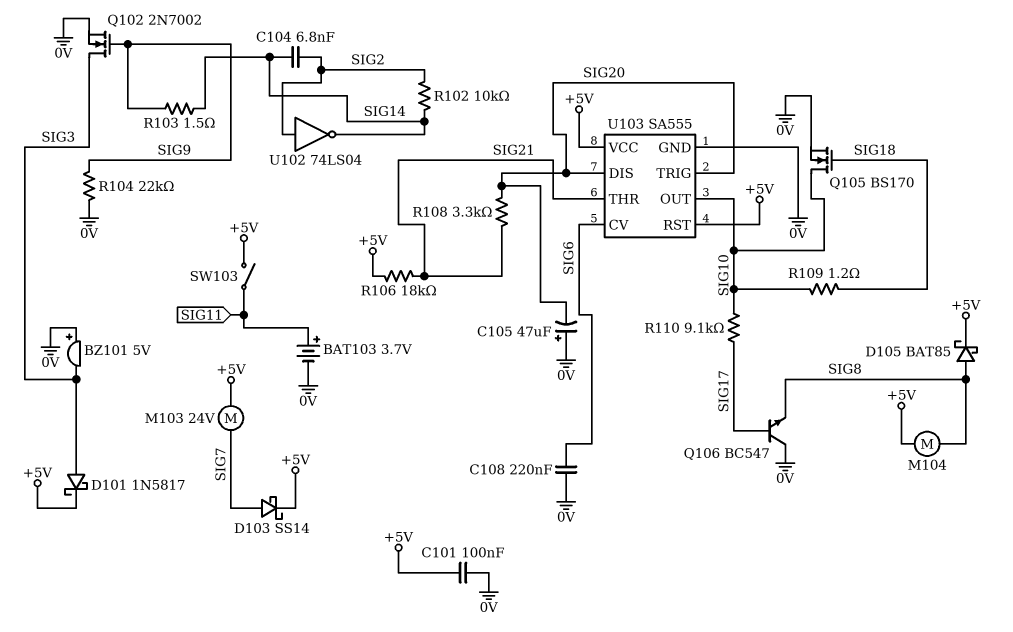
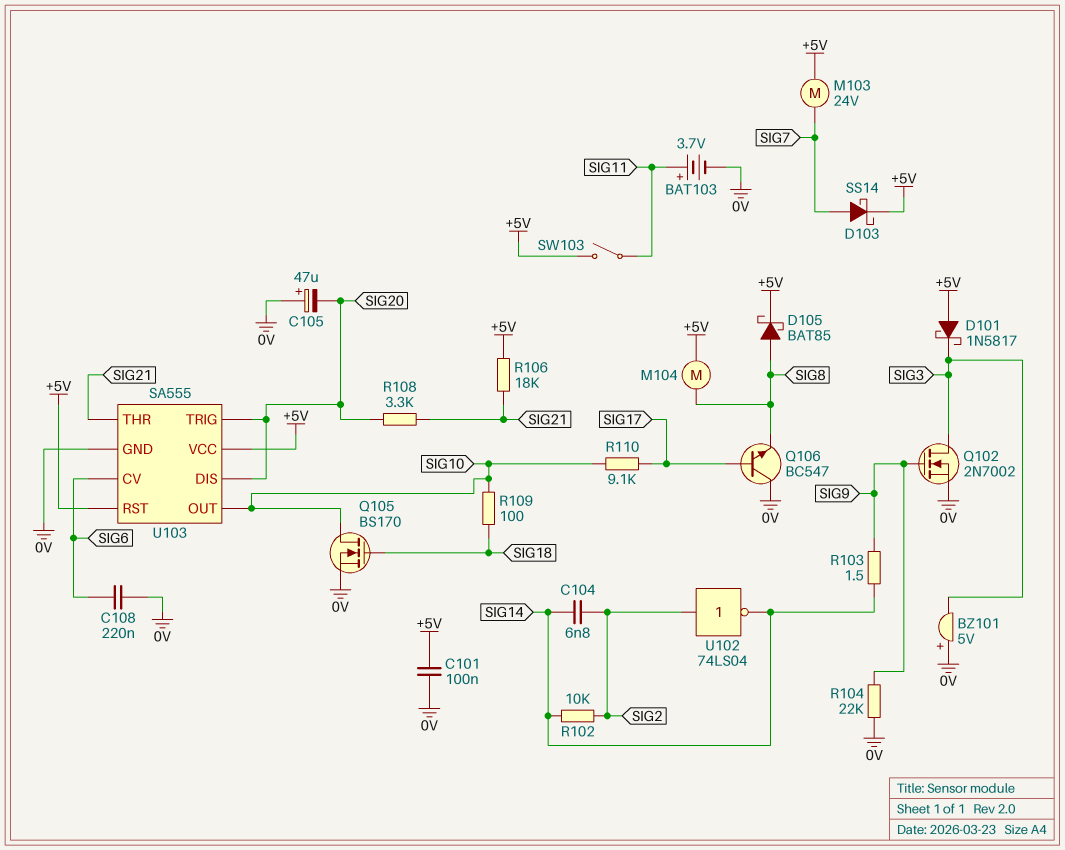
D101: schottky 1N5817 (A SIG3, K +5V) -> schottky 1N5817 (A +5V, K SIG3)
R109: 1.2 (SIG10, SIG18) -> 100 (SIG10, SIG18)

